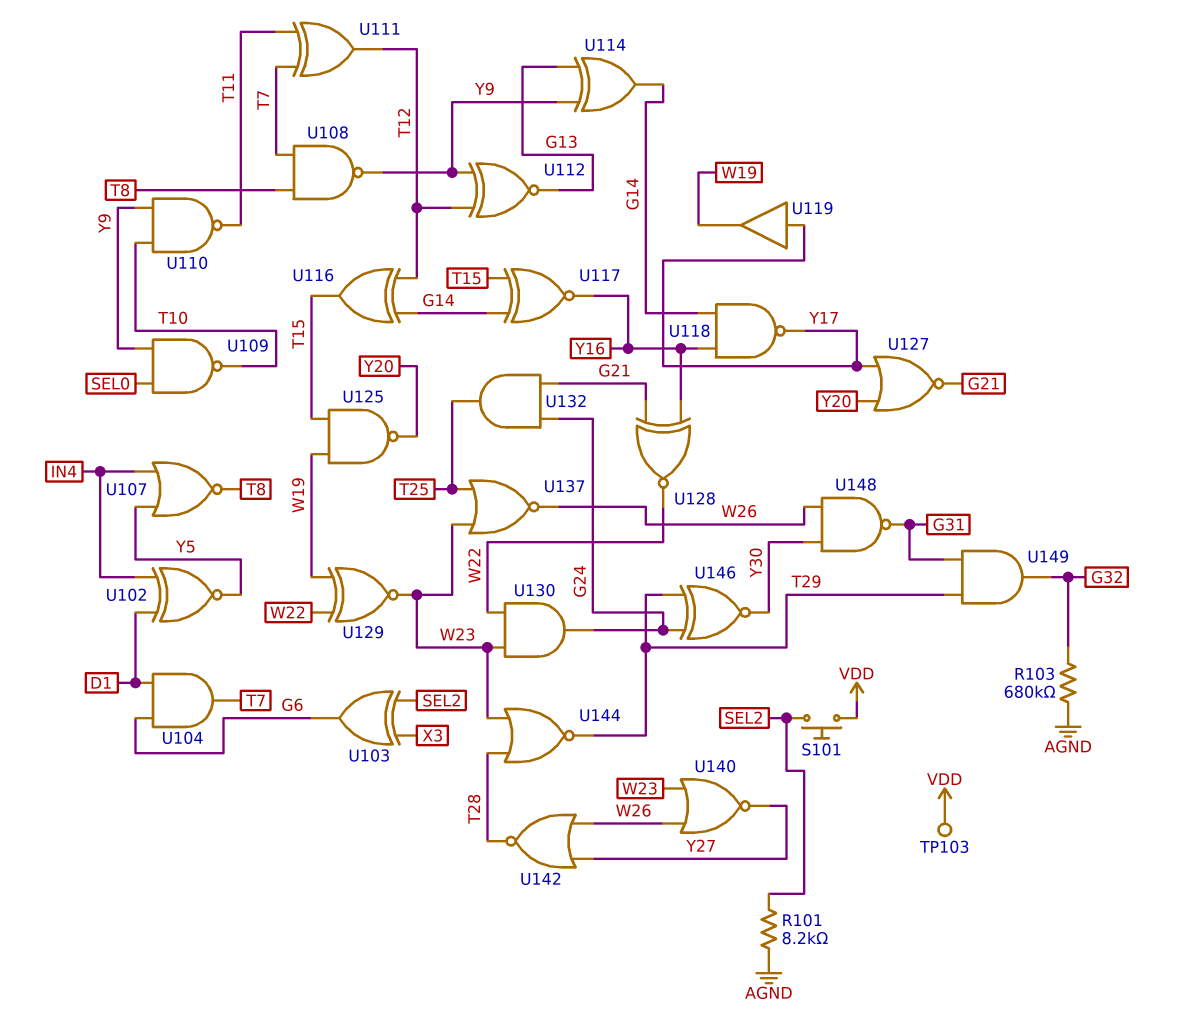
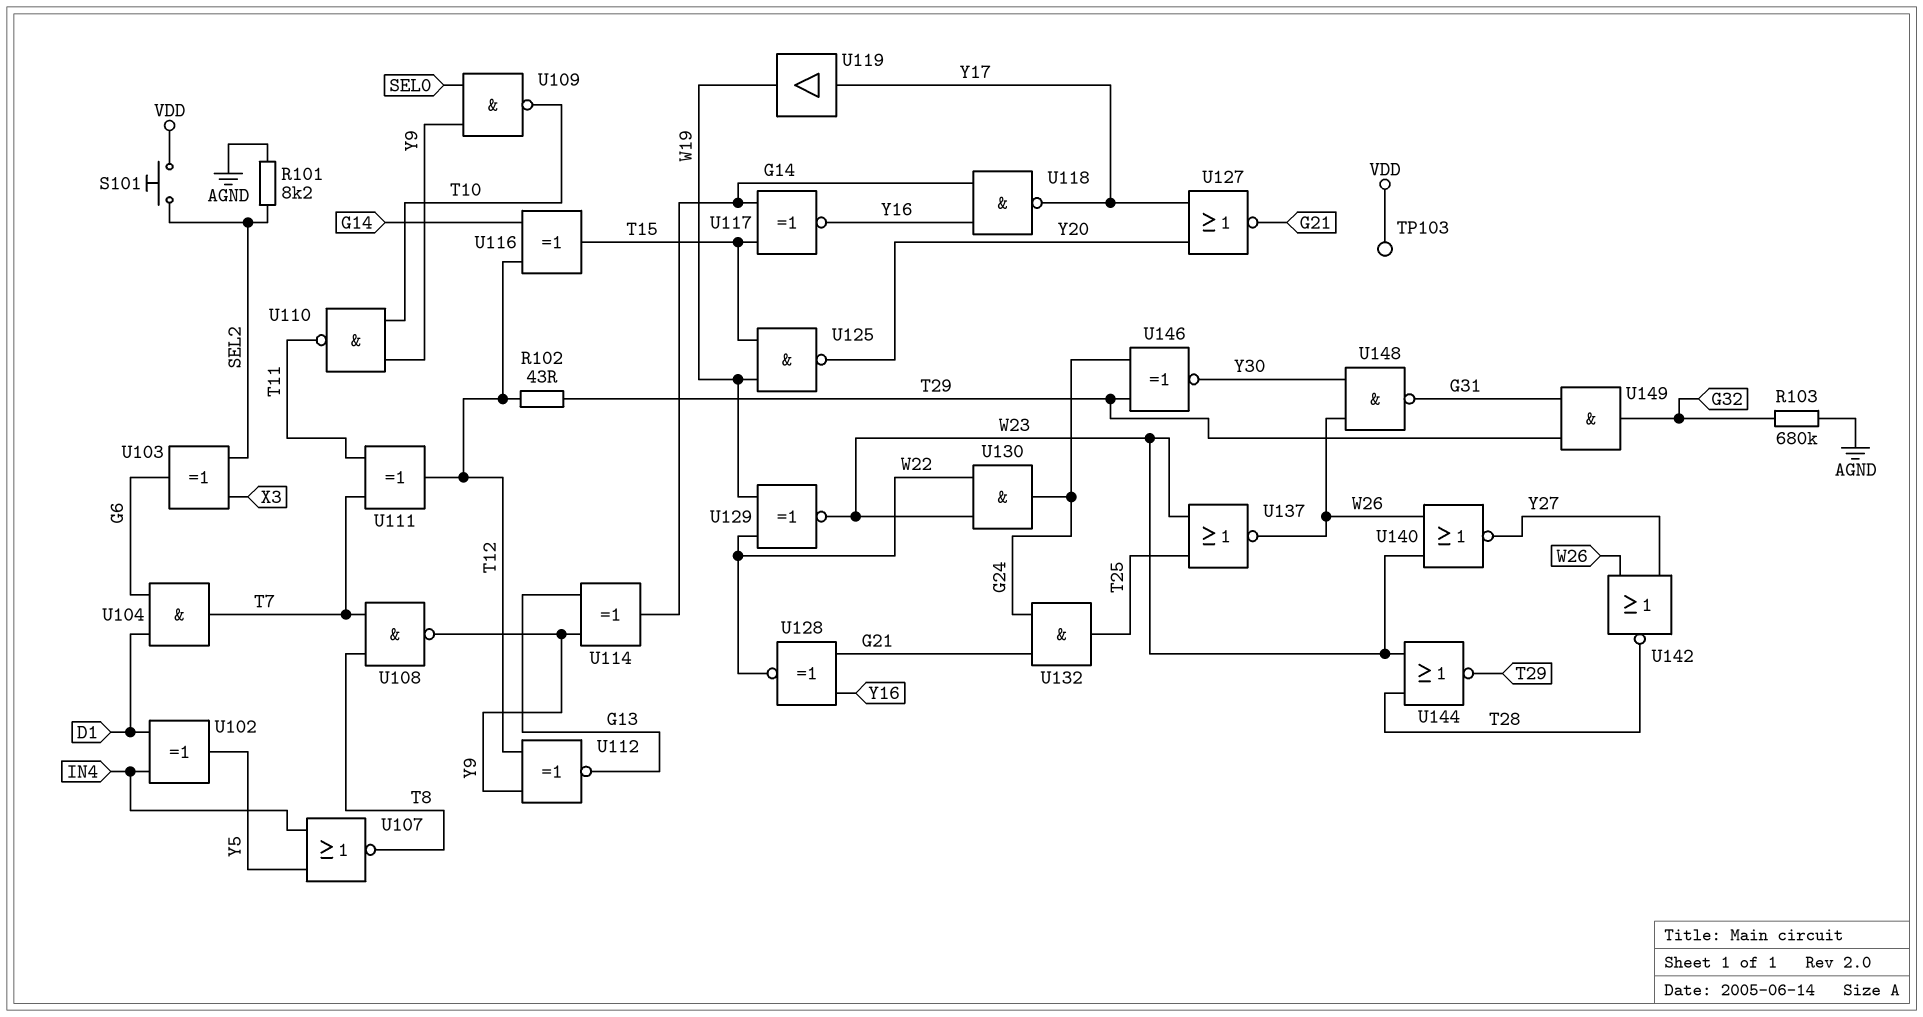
R102: none -> 43 (T12, T29)
U102: XNOR (in D1, in IN4, out Y5) -> XOR (in D1, in IN4, out Y5)

